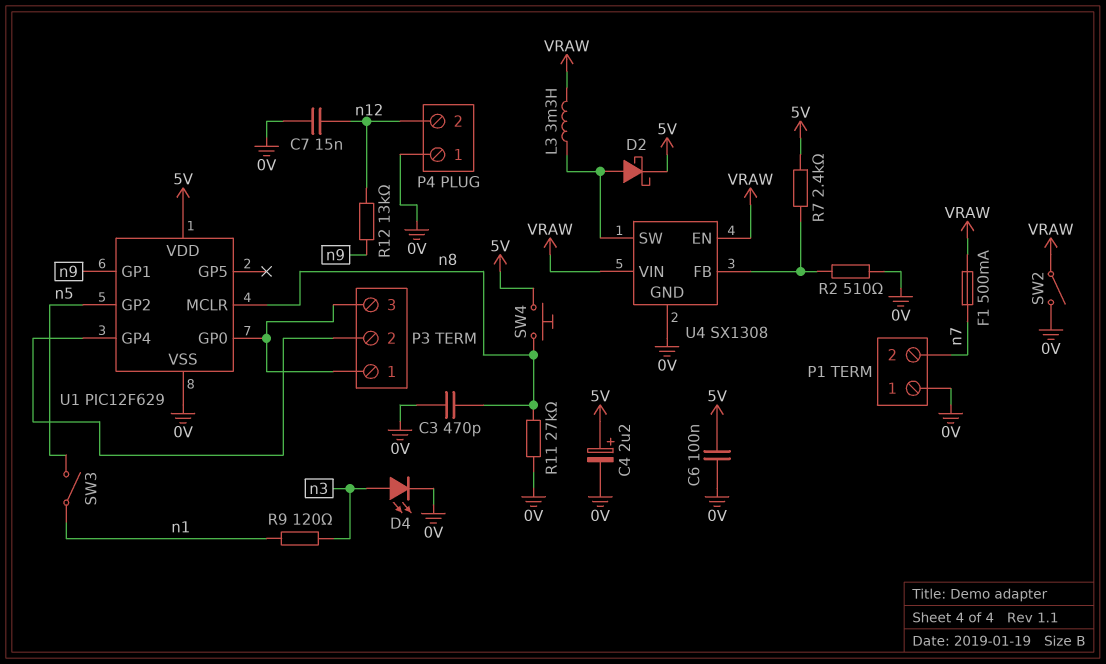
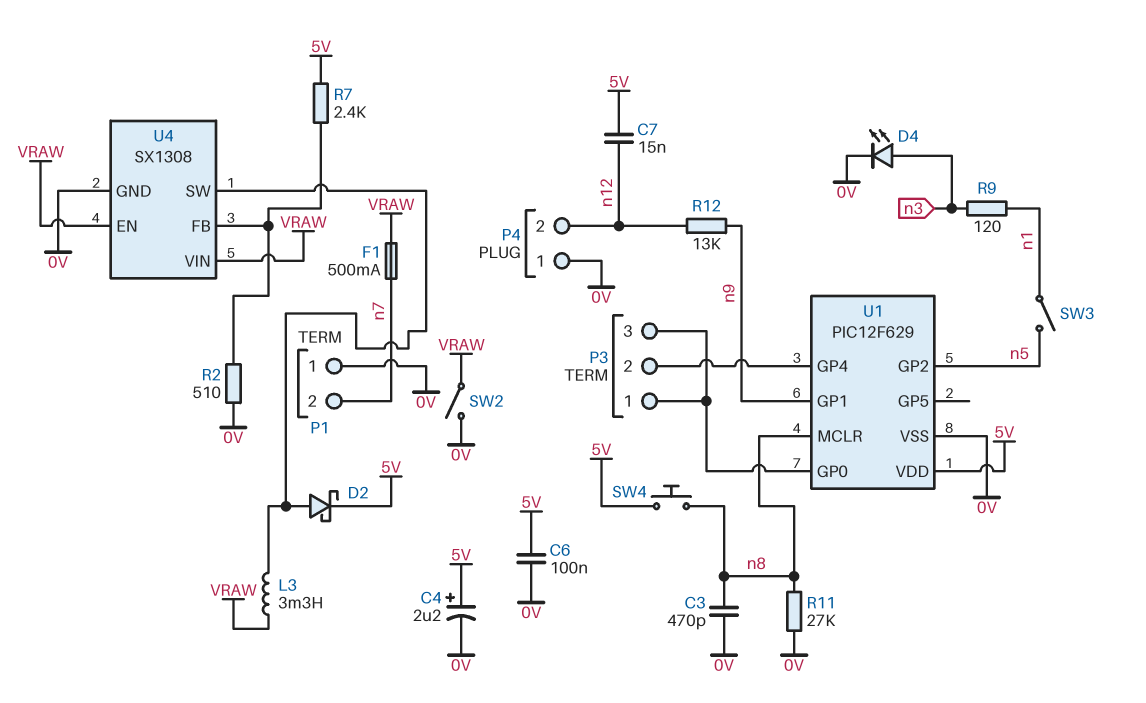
C7: 15nF (0V, n12) -> 15nF (5V, n12)

